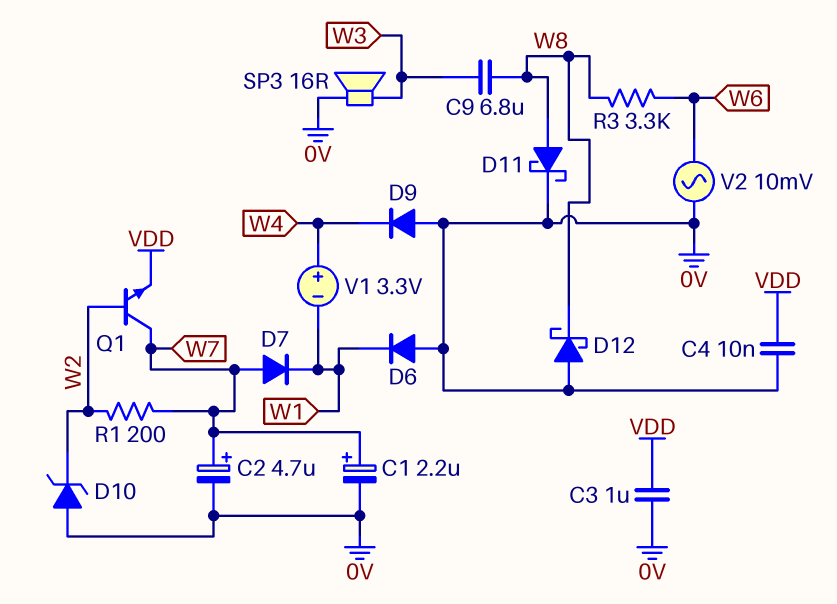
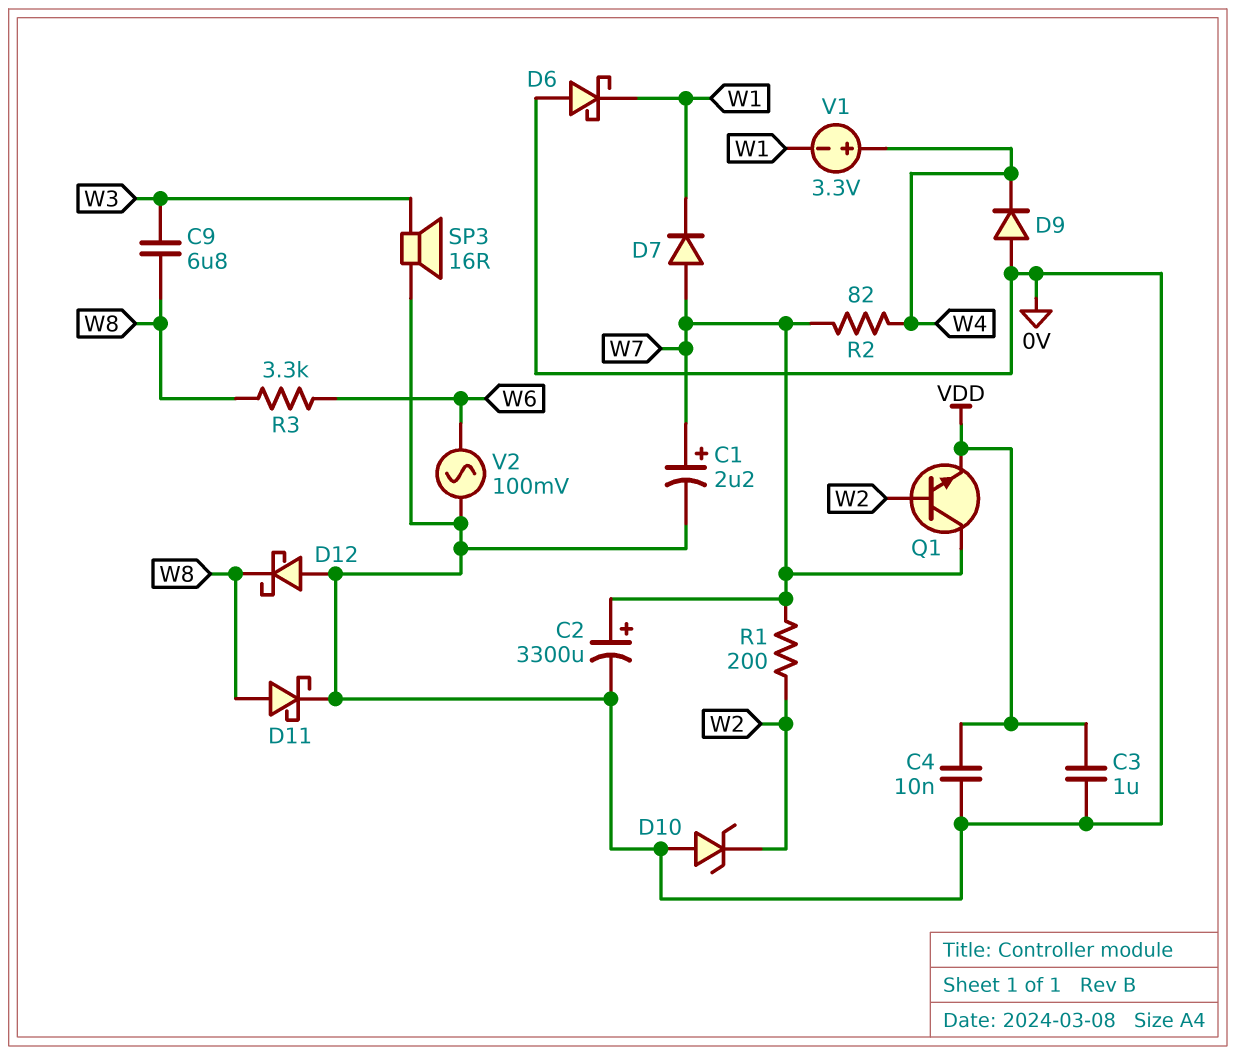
C2: 4.7uF (plus W7, minus 0V) -> 3300uF (plus W7, minus 0V)
D6: diode (A 0V, K W1) -> schottky (A 0V, K W1)
R2: none -> 82 (W4, W7)
V2: AC 10mV (0V, W6) -> AC 100mV (0V, W6)

